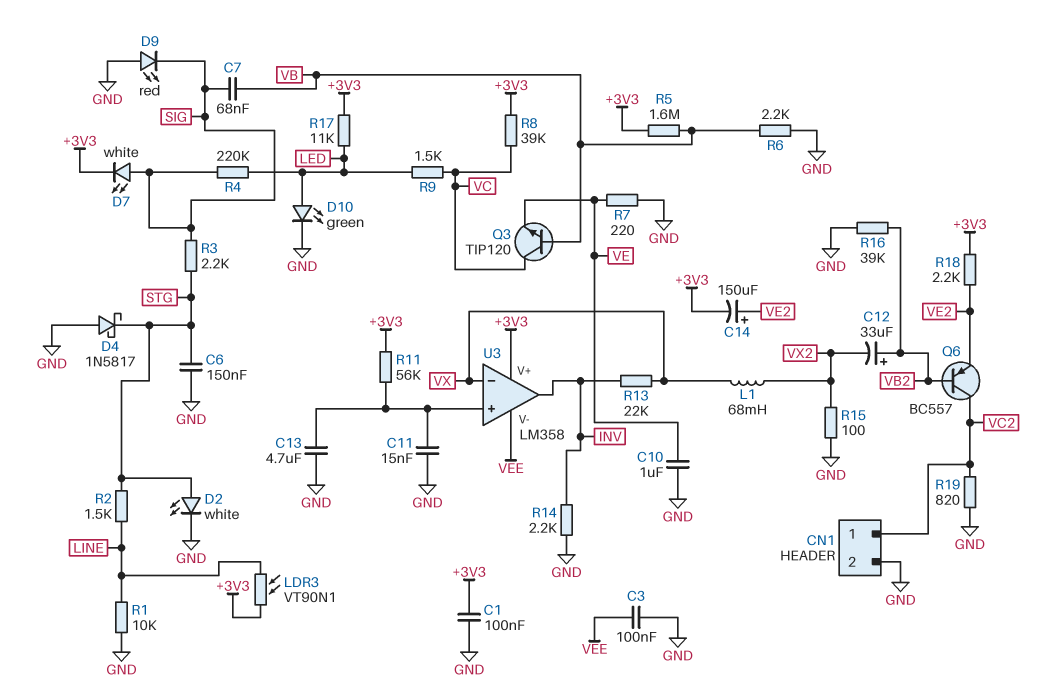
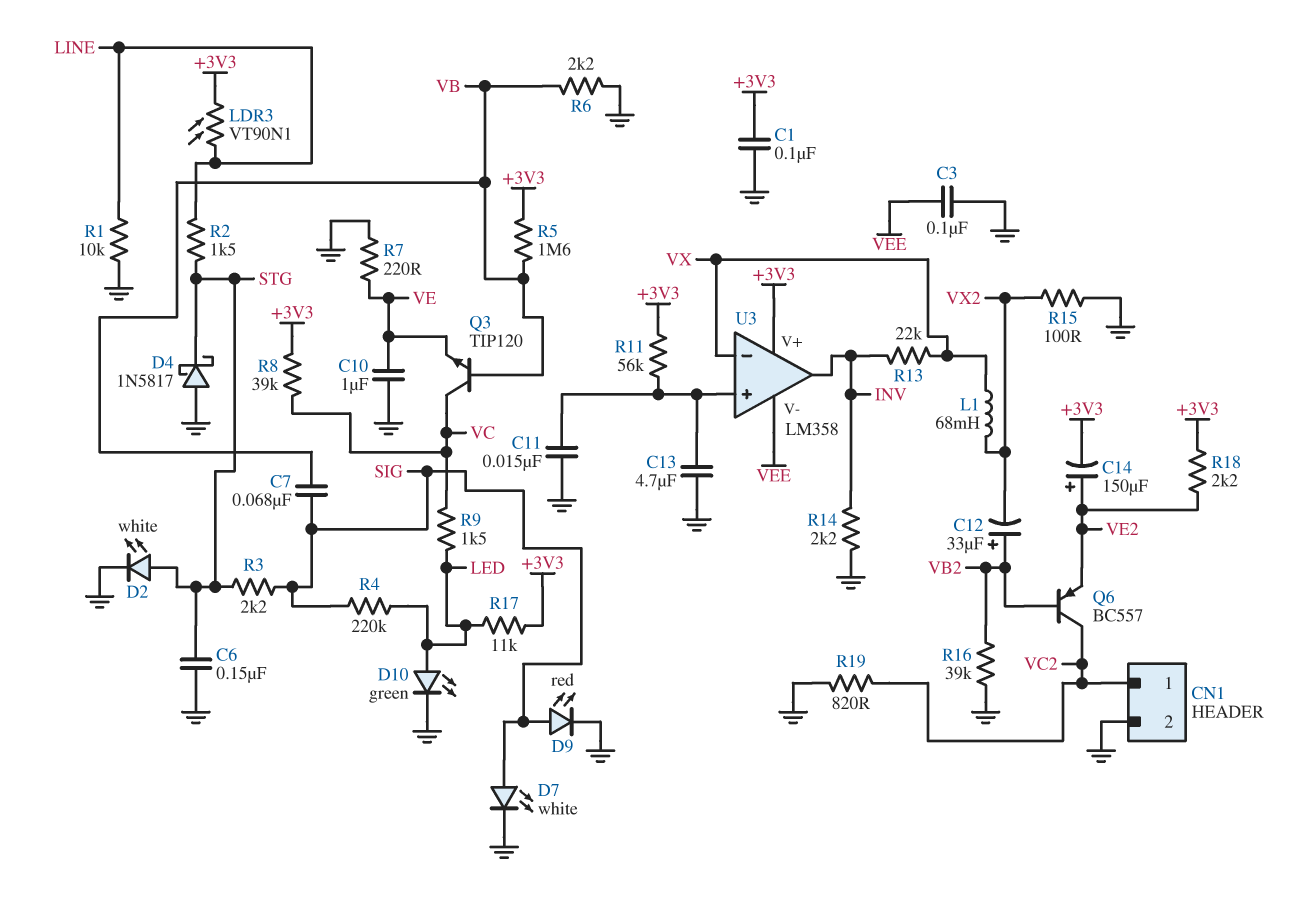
D7: LED white (A SIG, K +3V3) -> LED white (A SIG, K GND)
D9: LED red (A GND, K SIG) -> LED red (A SIG, K GND)

